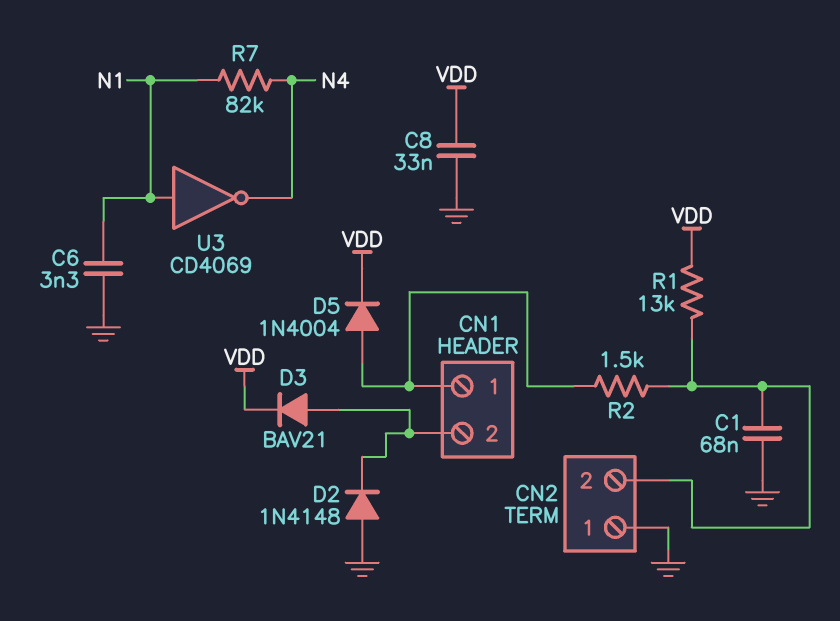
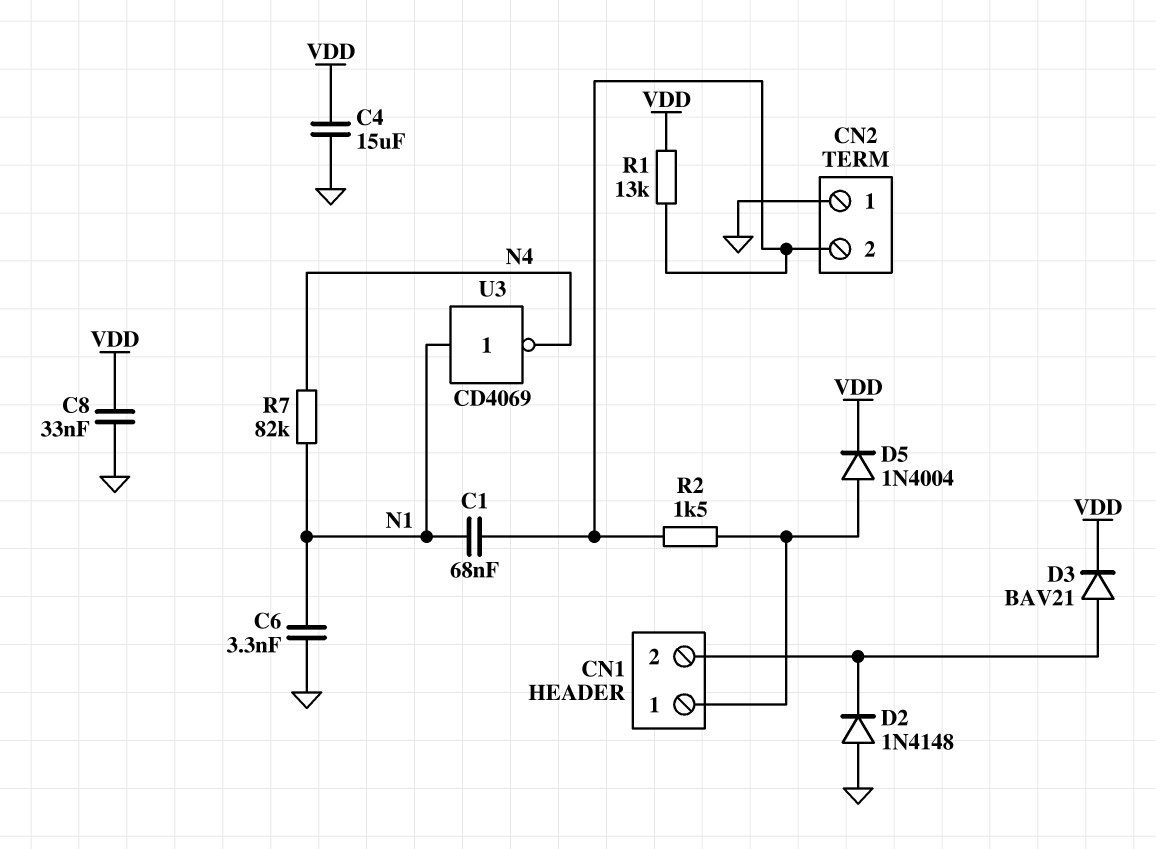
C1: 68nF (CN2/2, GND) -> 68nF (CN2/2, N1)
C4: none -> 15uF (GND, VDD)

